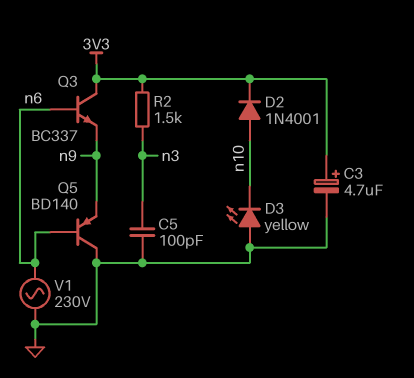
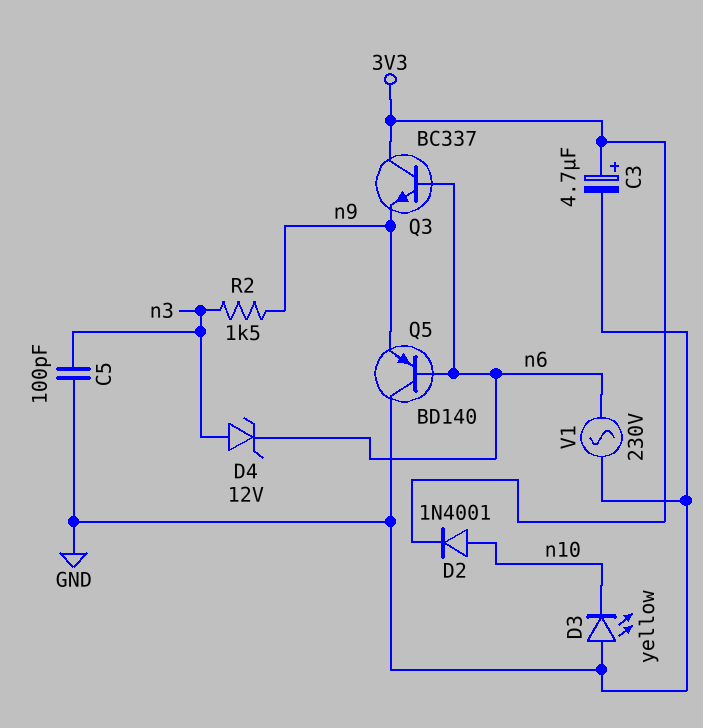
D4: none -> zener 12V (A n3, K n6)
R2: 1.5k (3V3, n3) -> 1.5k (n3, n9)

